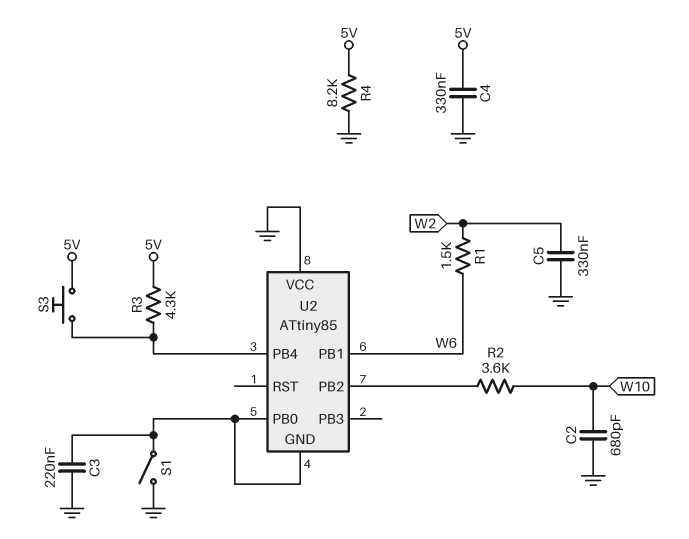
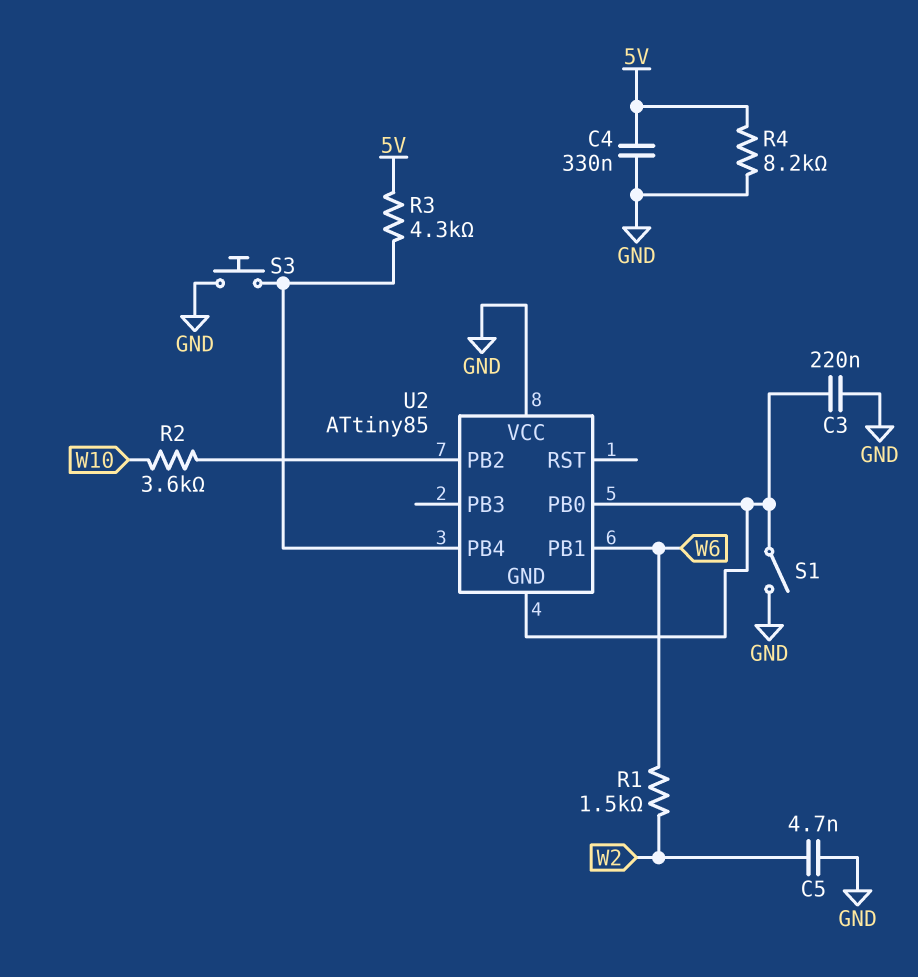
C2: 680pF (GND, W10) -> none
C5: 330nF (GND, W2) -> 4.7nF (GND, W2)
S3: button (5V, U2/PB4) -> button (GND, U2/PB4)

